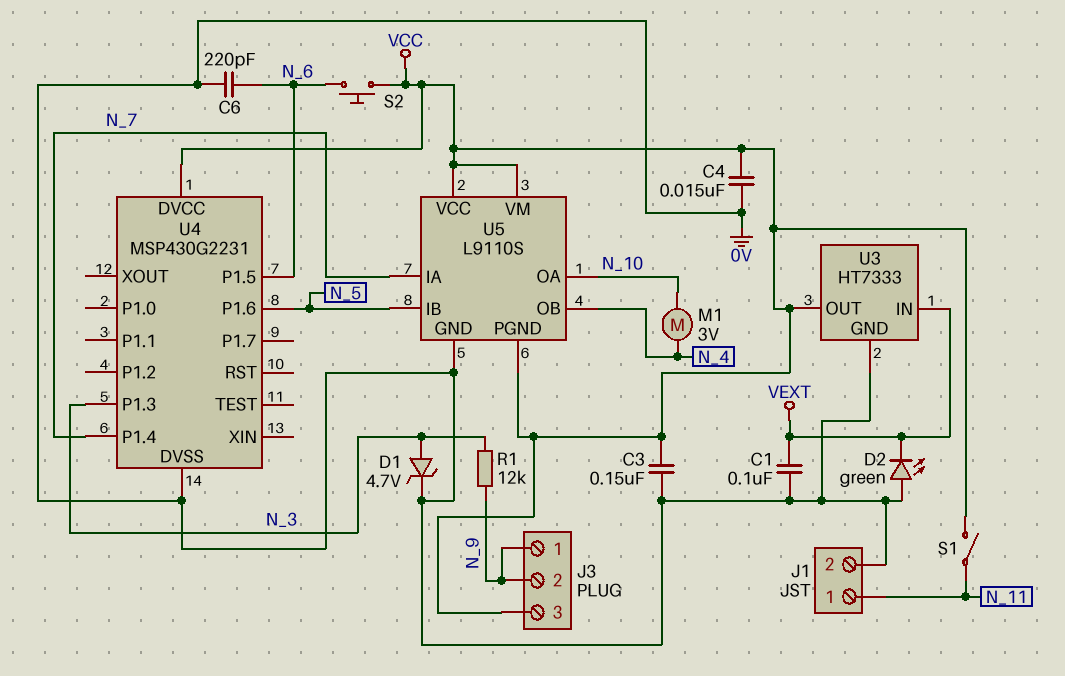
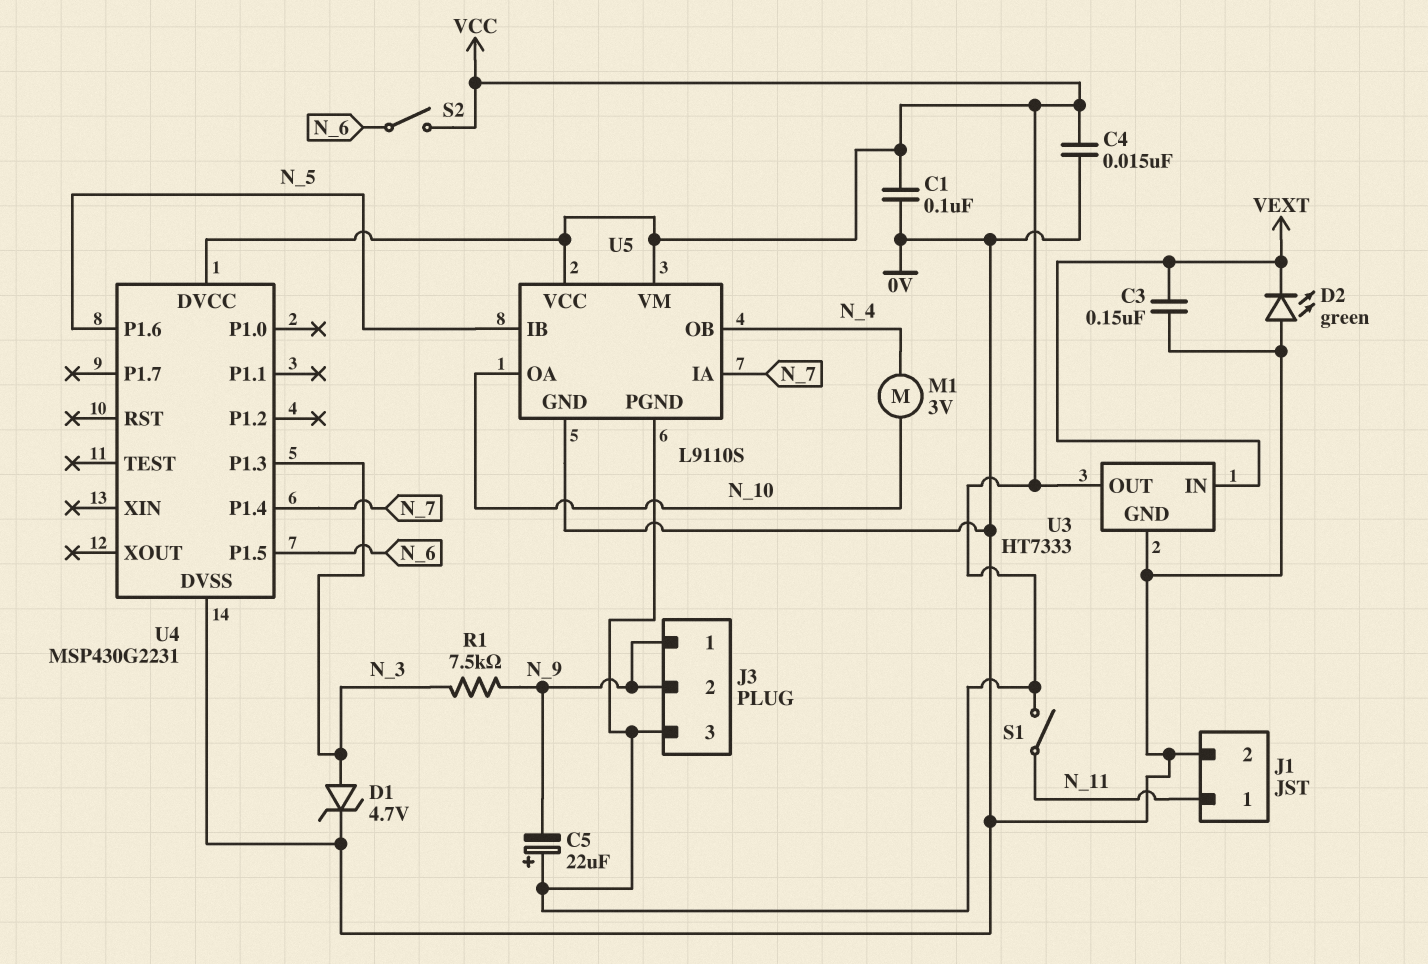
C1: 100nF (0V, VEXT) -> 100nF (0V, VCC)
C3: 150nF (0V, VCC) -> 150nF (0V, VEXT)
C5: none -> 22uF (plus VCC, minus N_9)
C6: 220pF (0V, N_6) -> none
R1: 12k (N_3, N_9) -> 7.5k (N_3, N_9)
S2: button (N_6, VCC) -> switch (N_6, VCC)

